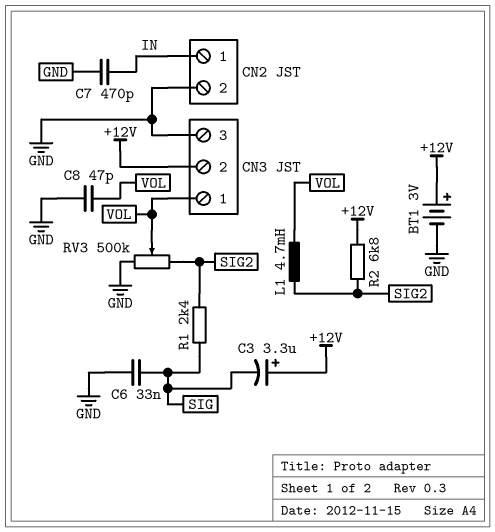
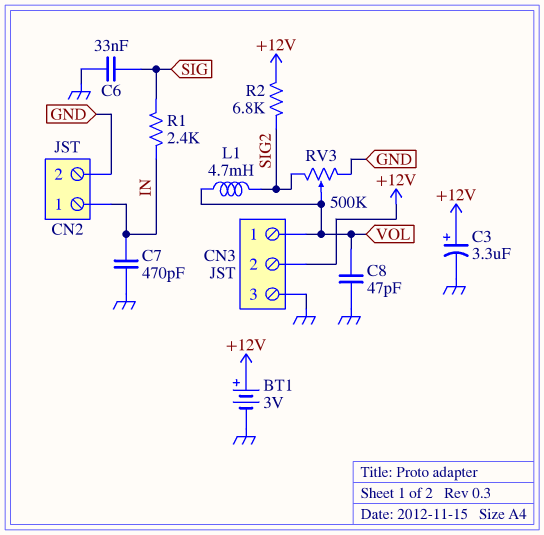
C3: 3.3uF (plus +12V, minus SIG) -> 3.3uF (plus +12V, minus GND)
R1: 2.4k (SIG, SIG2) -> 2.4k (IN, SIG)

